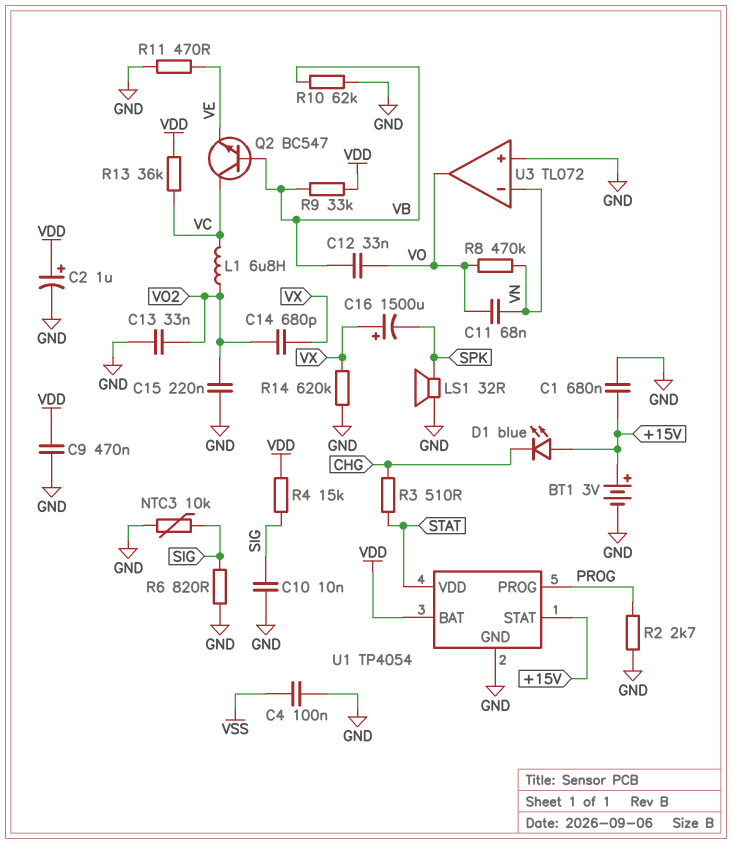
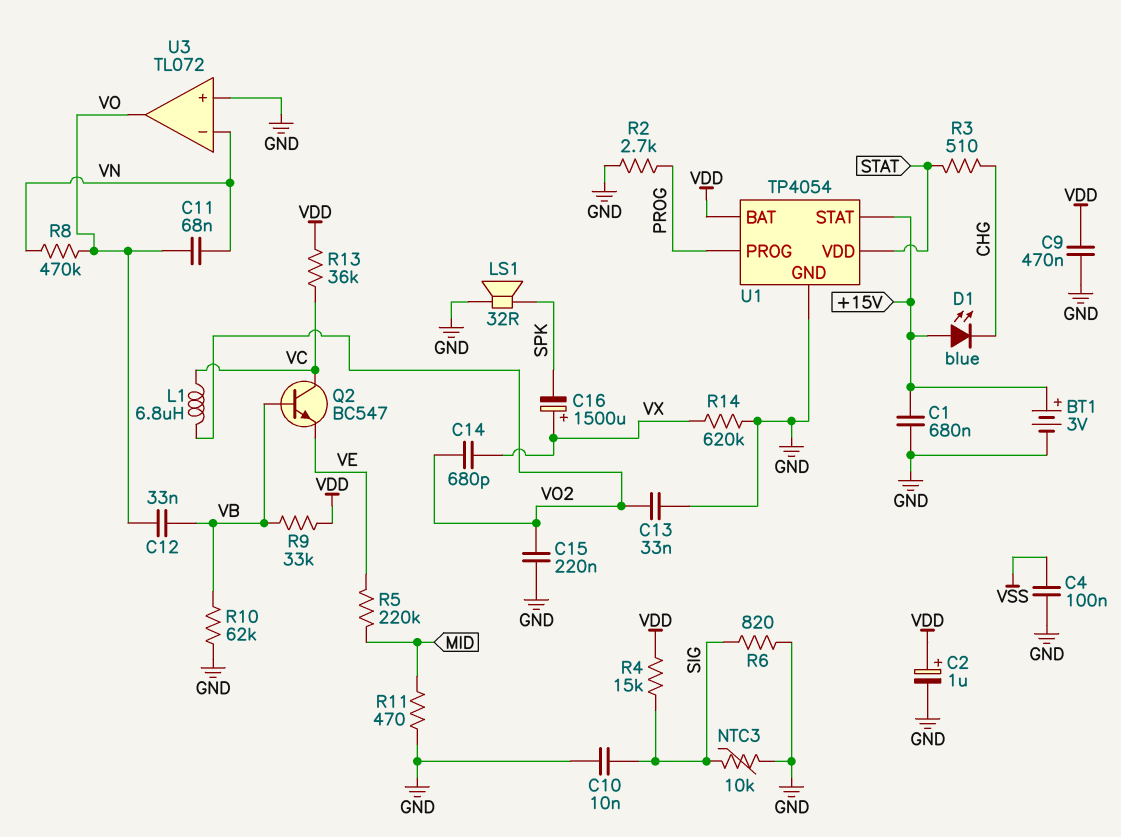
R5: none -> 220k (MID, VE)
R11: 470 (GND, VE) -> 470 (GND, MID)

